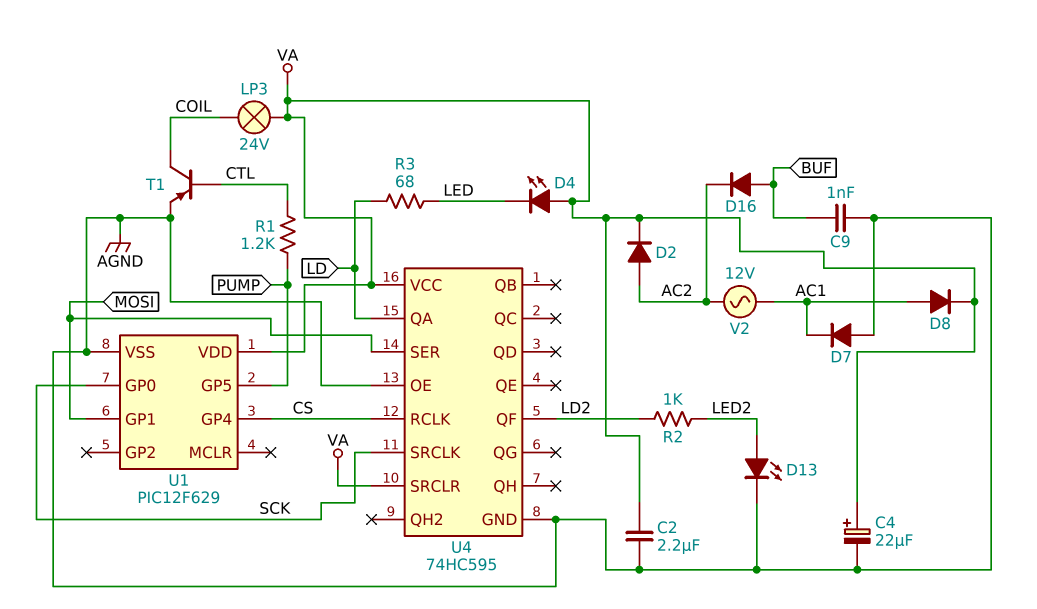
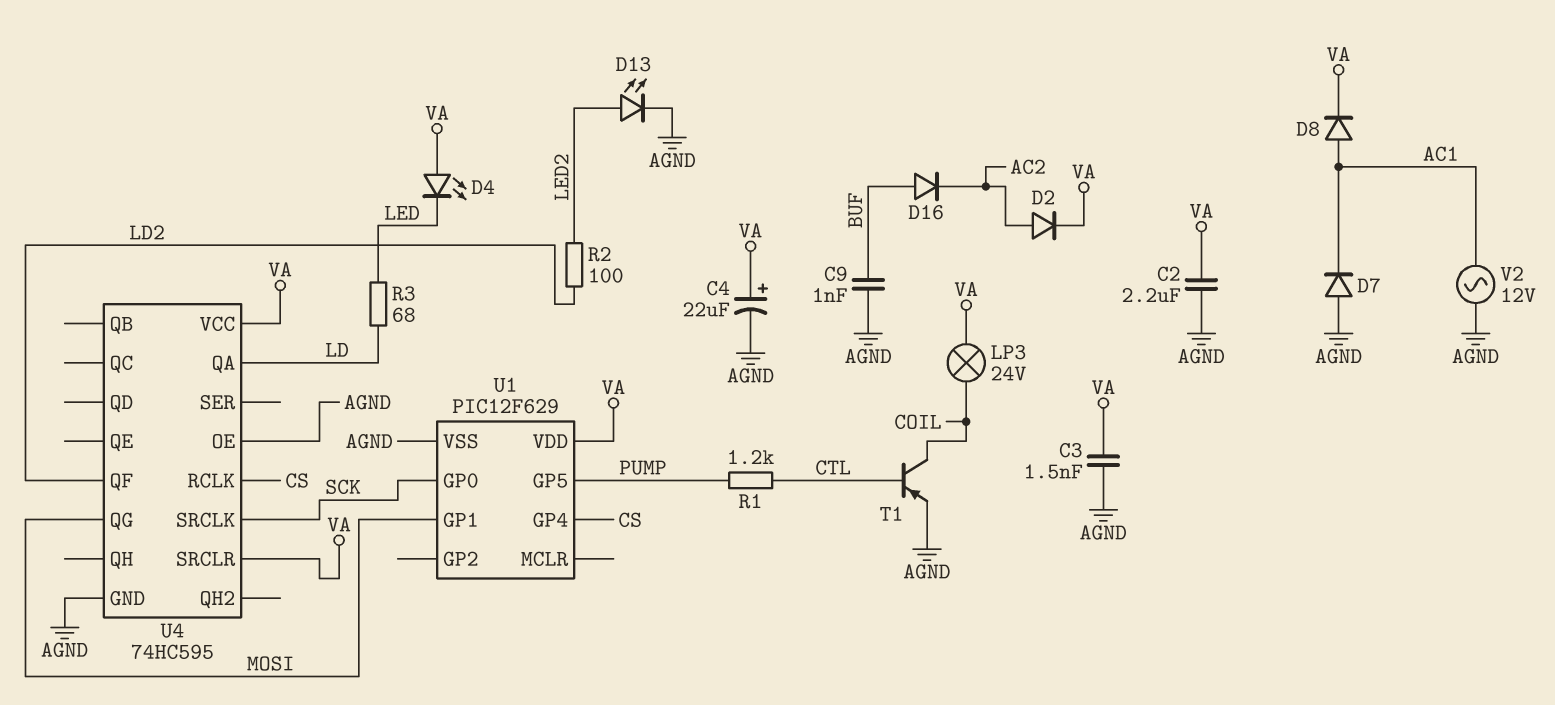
C3: none -> 1.5nF (AGND, VA)
R2: 1k (LD2, LED2) -> 100 (LD2, LED2)
U4 pin QG: none -> MOSI
U4 pin SER: MOSI -> none
V2: AC 12V (AC1, AC2) -> AC 12V (AC1, AGND)

